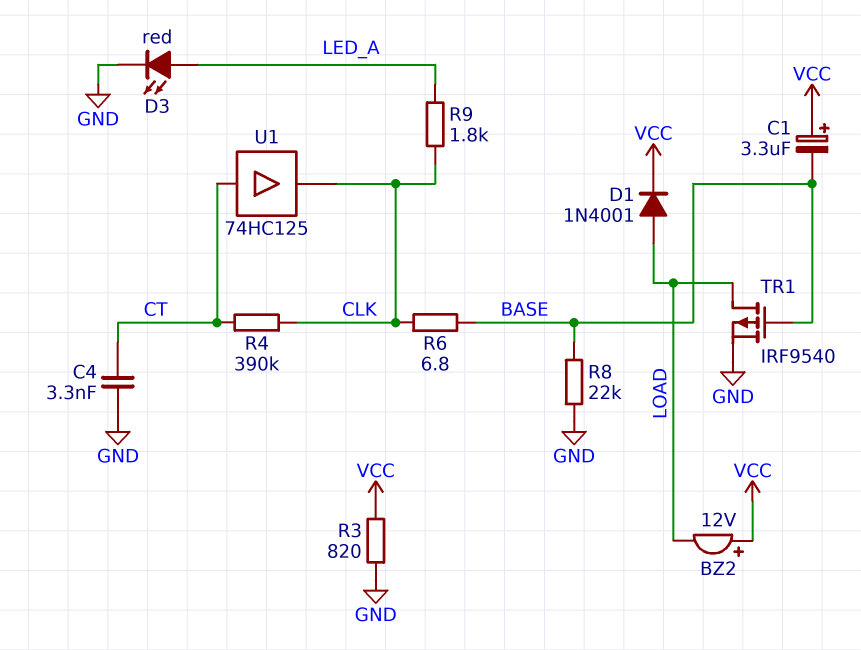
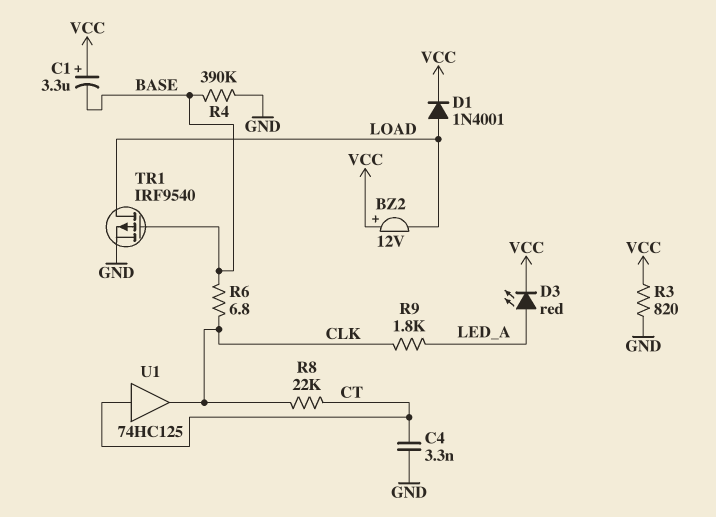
D3: LED red (A LED_A, K GND) -> LED red (A LED_A, K VCC)
R4: 390k (CLK, CT) -> 390k (BASE, GND)
R8: 22k (BASE, GND) -> 22k (CLK, CT)

